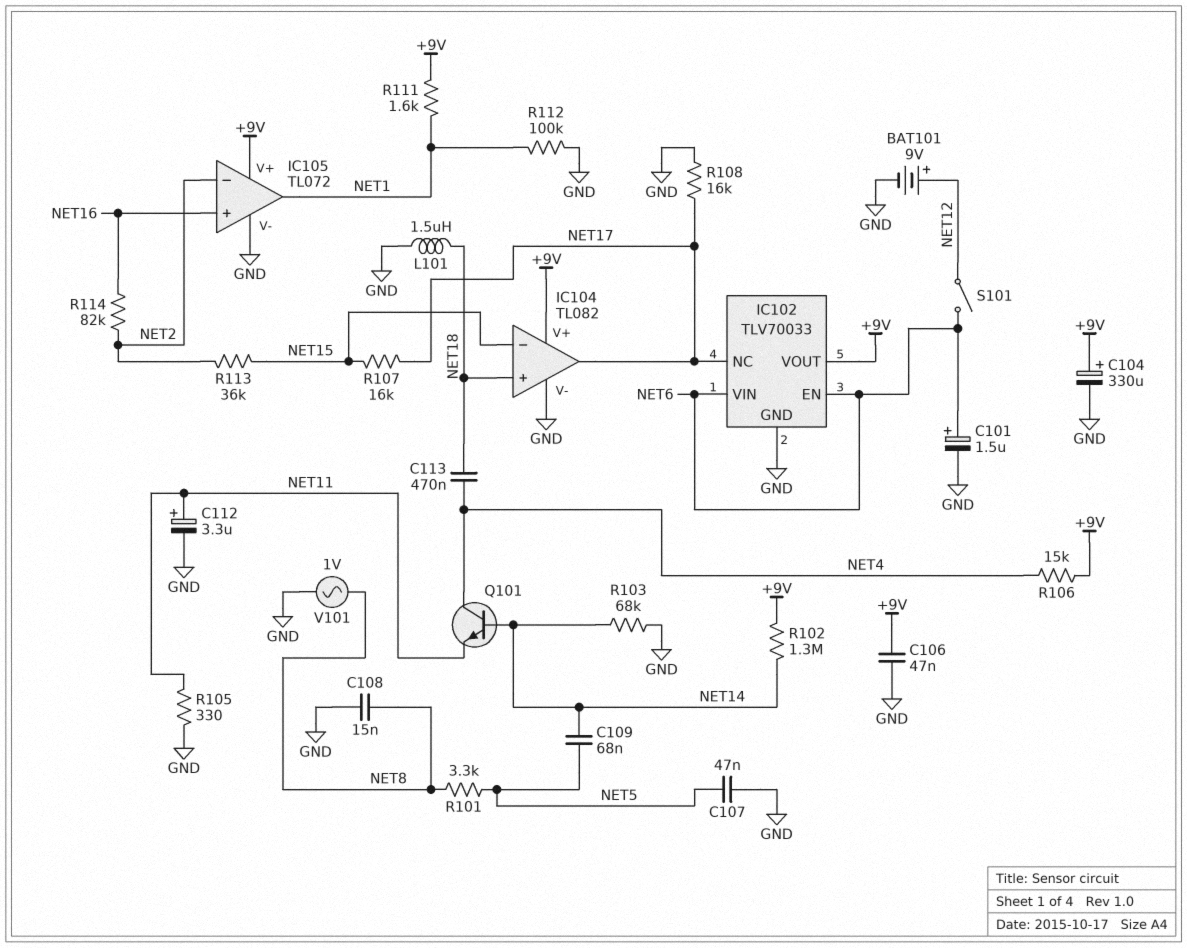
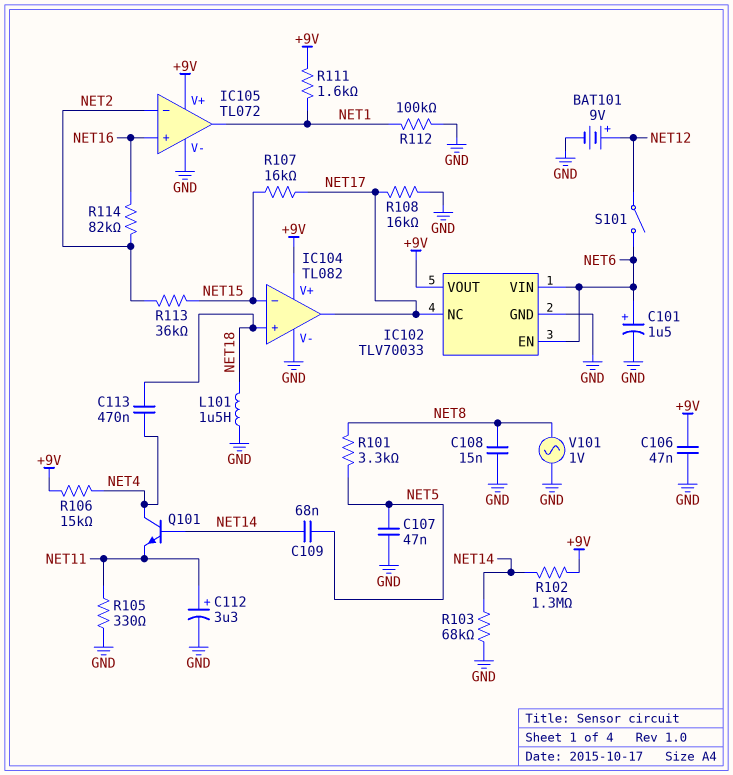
C104: 330uF (plus +9V, minus GND) -> none

